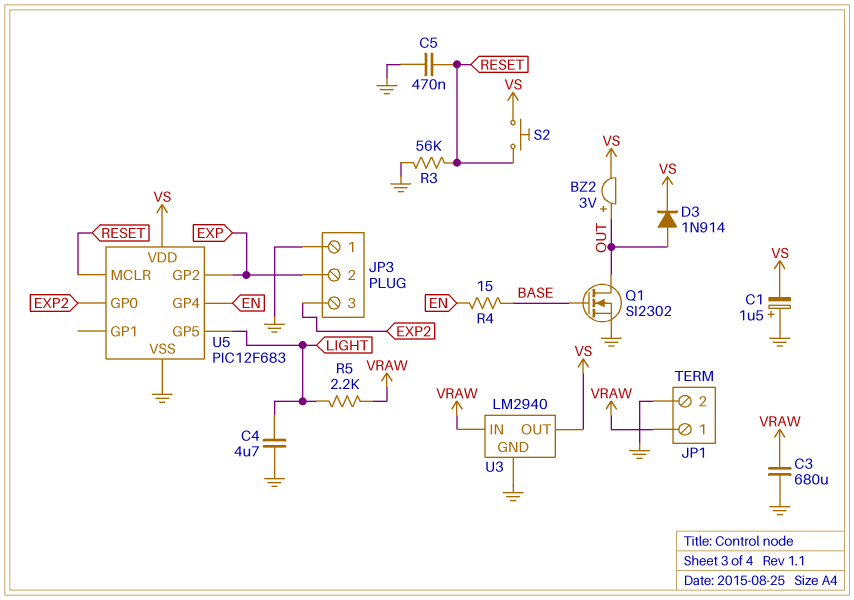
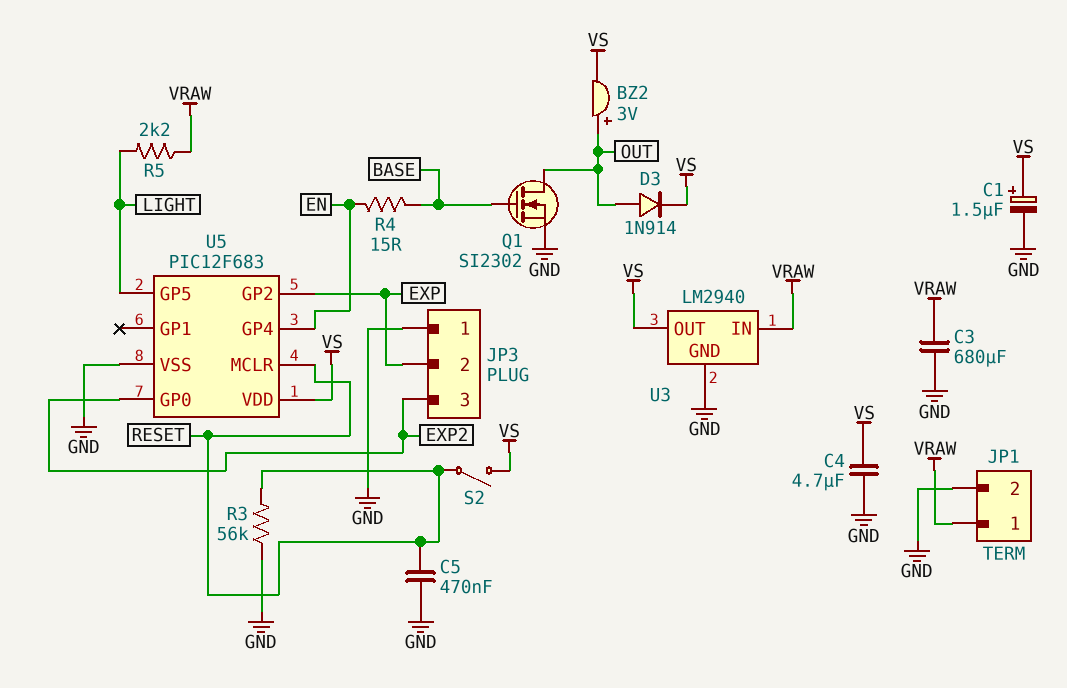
C1: 1.5uF (plus GND, minus VS) -> 1.5uF (plus VS, minus GND)
C4: 4.7uF (GND, LIGHT) -> 4.7uF (GND, VS)
S2: button (RESET, VS) -> switch (RESET, VS)

